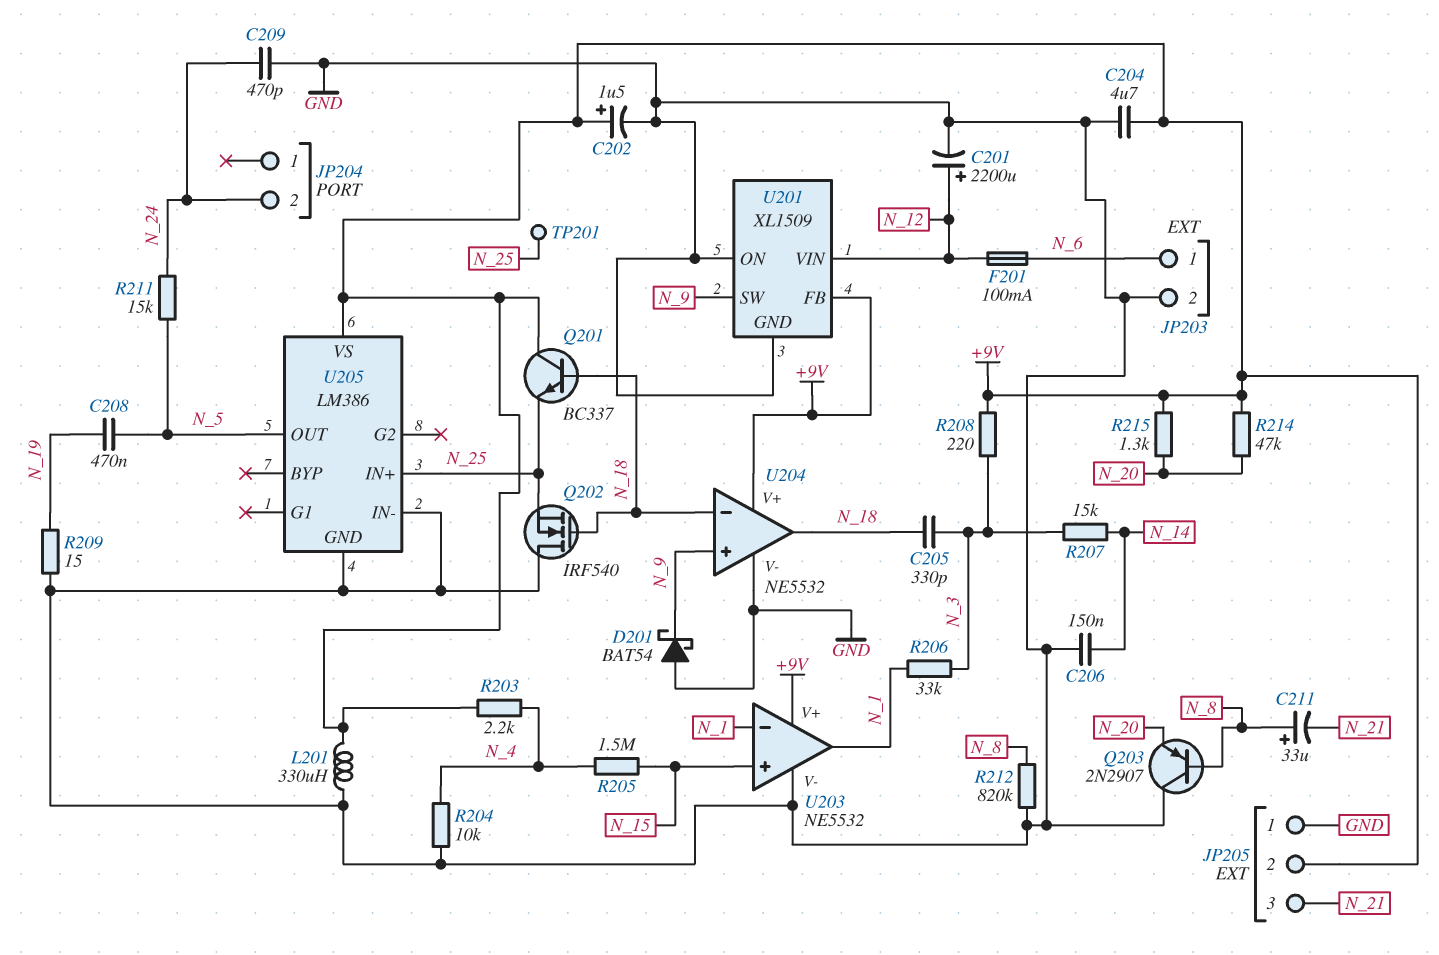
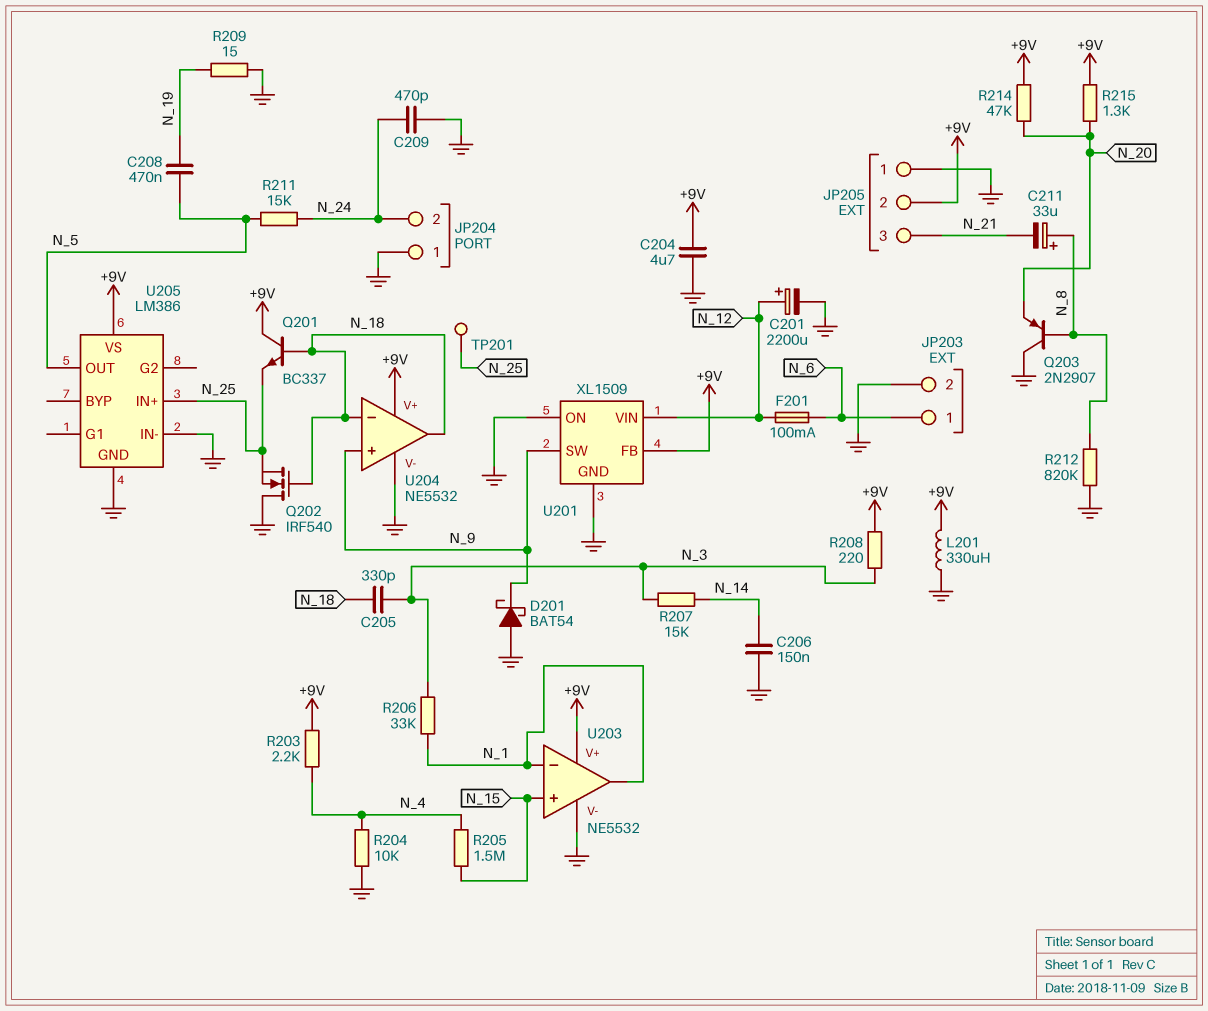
C202: 1.5uF (plus +9V, minus GND) -> none
JP204 pin 1: none -> GND

